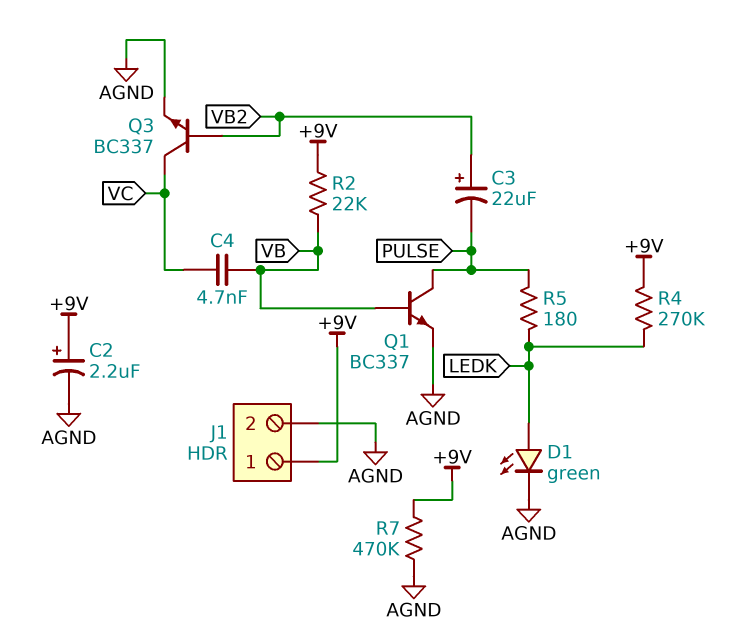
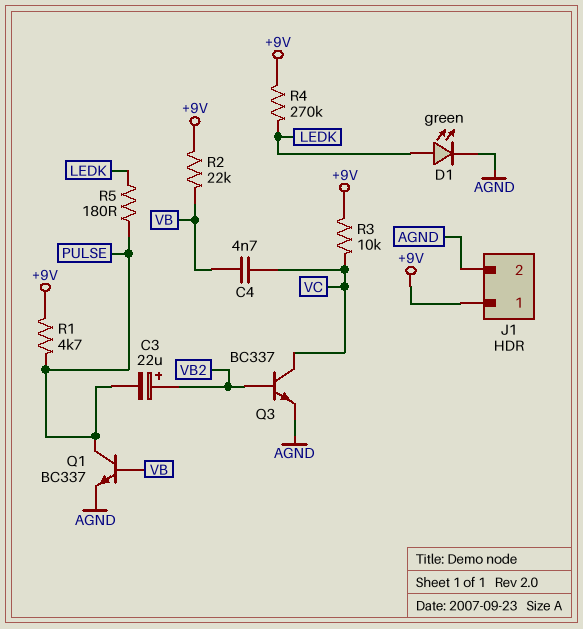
C2: 2.2uF (plus +9V, minus AGND) -> none
R1: none -> 4.7k (+9V, PULSE)
R3: none -> 10k (+9V, VC)
R7: 470k (+9V, AGND) -> none

